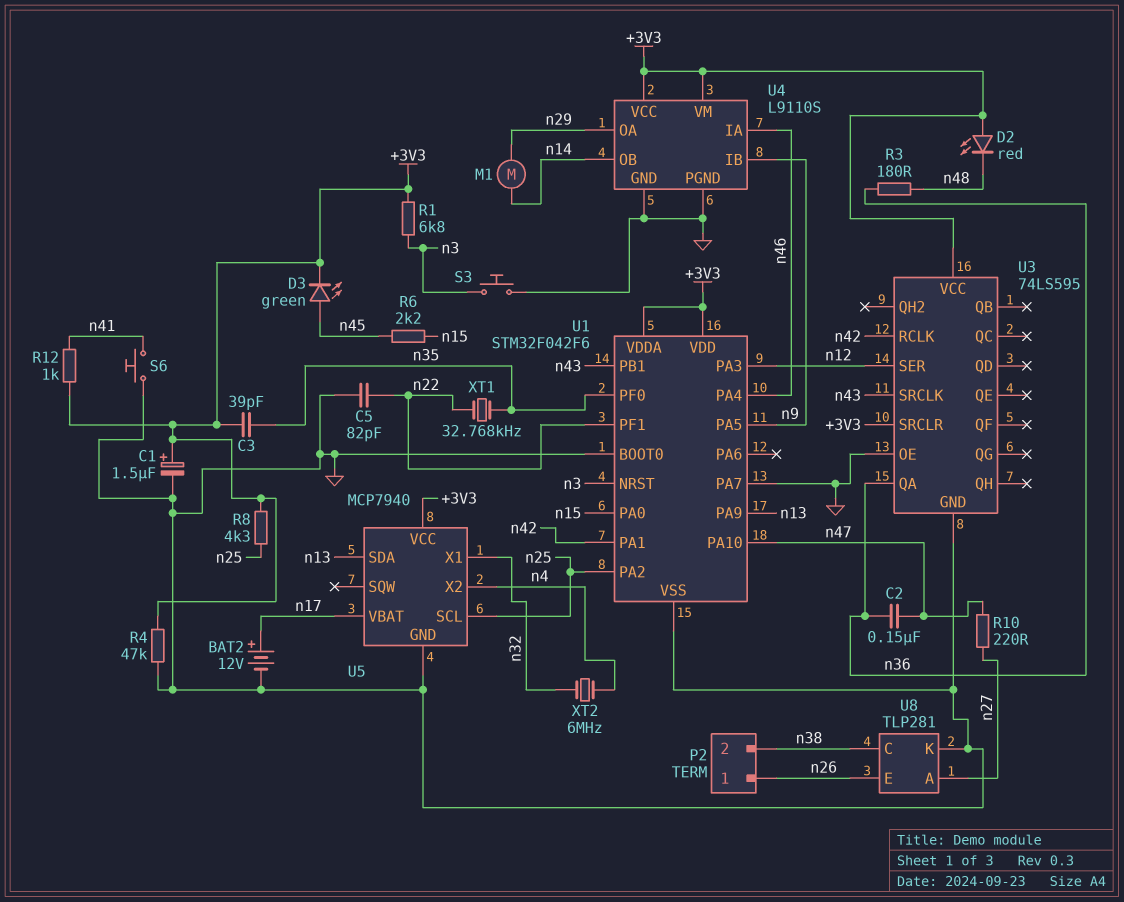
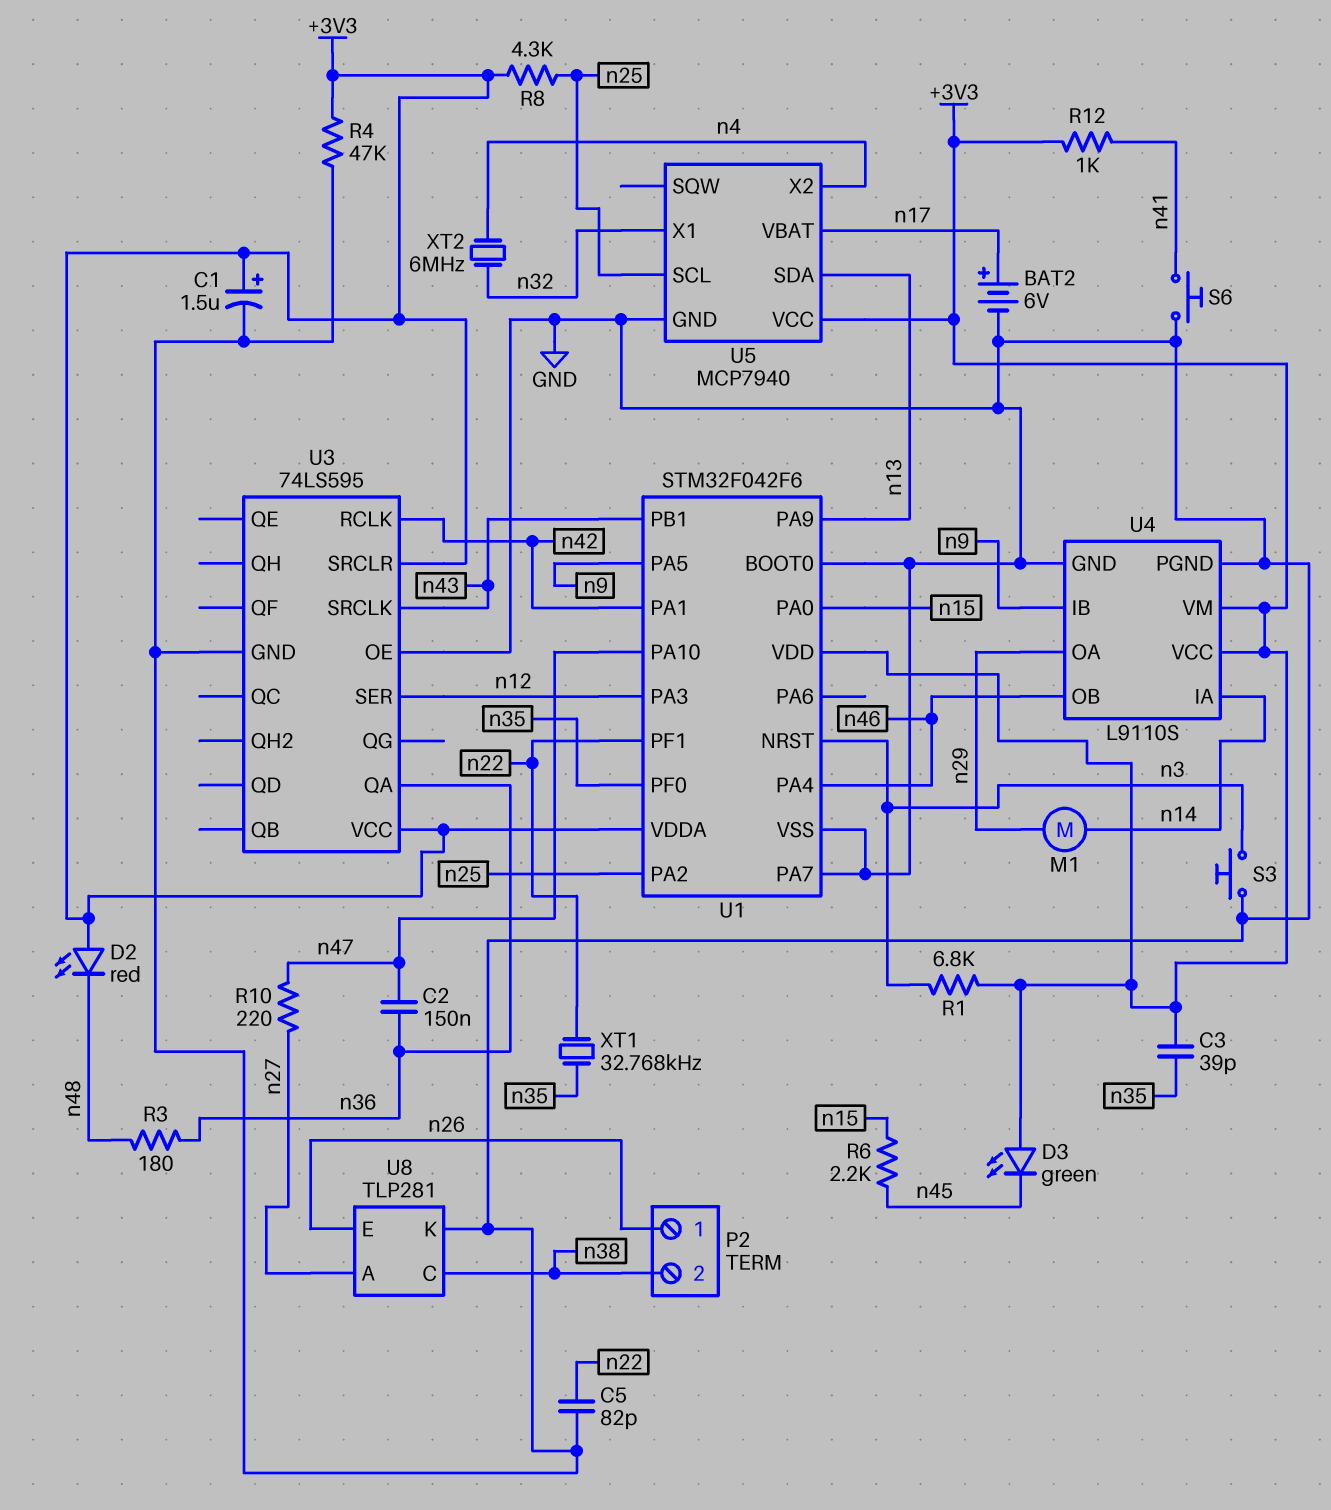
BAT2: 12V (plus n17, minus GND) -> 6V (plus n17, minus GND)
D3: LED green (A n45, K +3V3) -> LED green (A +3V3, K n45)
U4 pin IA: n46 -> n14
U4 pin OB: n14 -> n46

